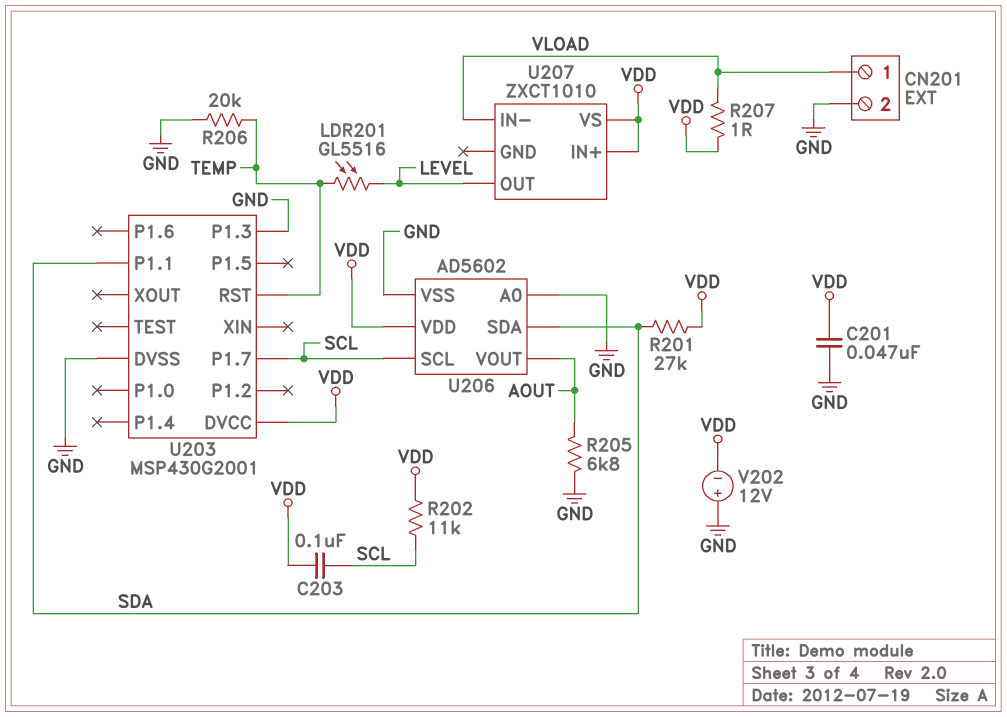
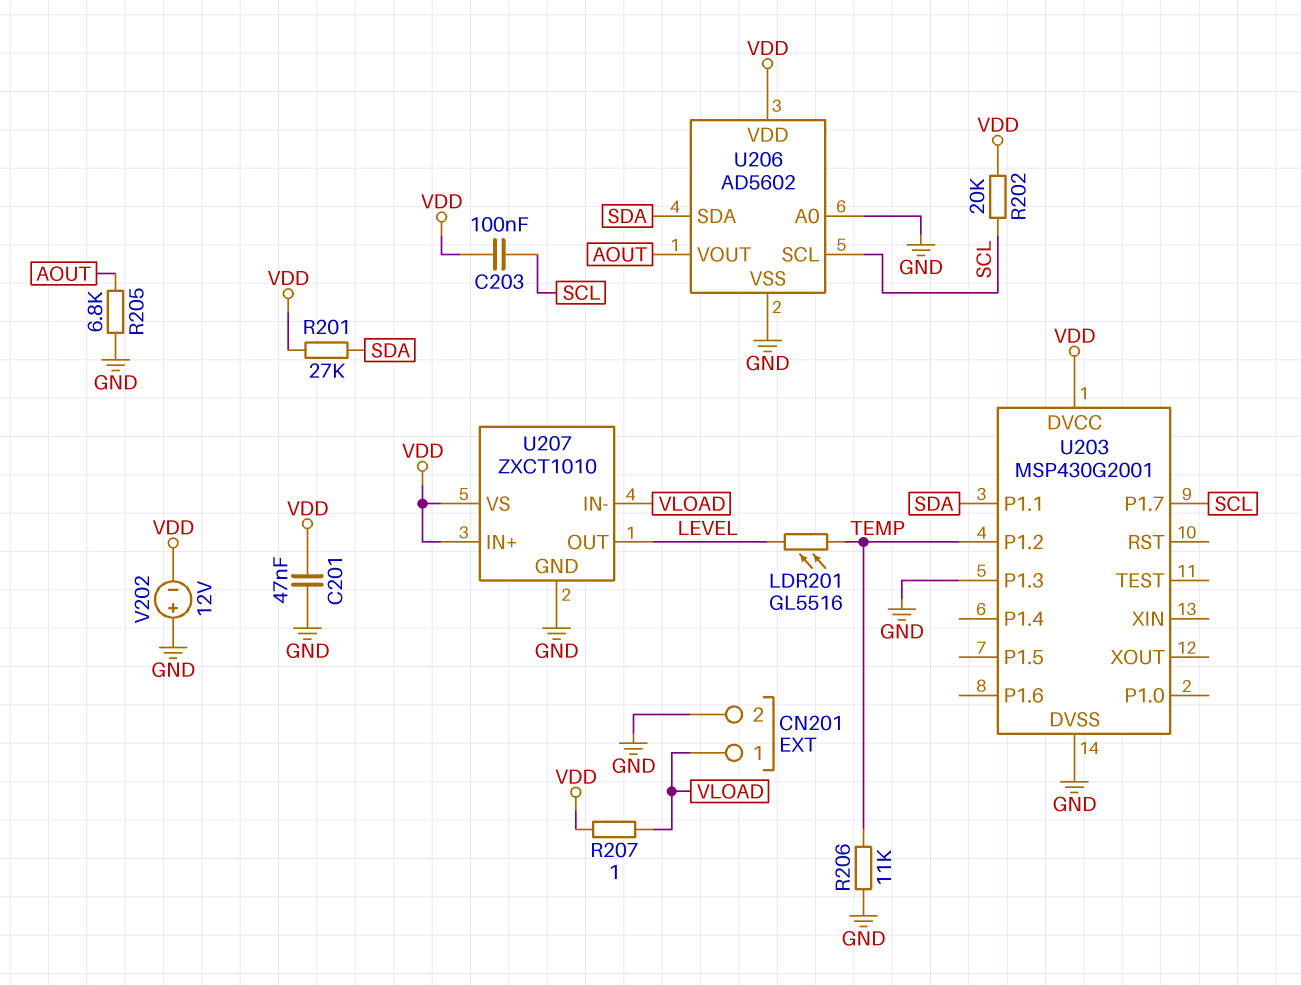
R202: 11k (SCL, VDD) -> 20k (SCL, VDD)
R206: 20k (GND, TEMP) -> 11k (GND, TEMP)
U203 pin P1.2: none -> TEMP
U203 pin RST: TEMP -> none
U207 pin GND: none -> GND

